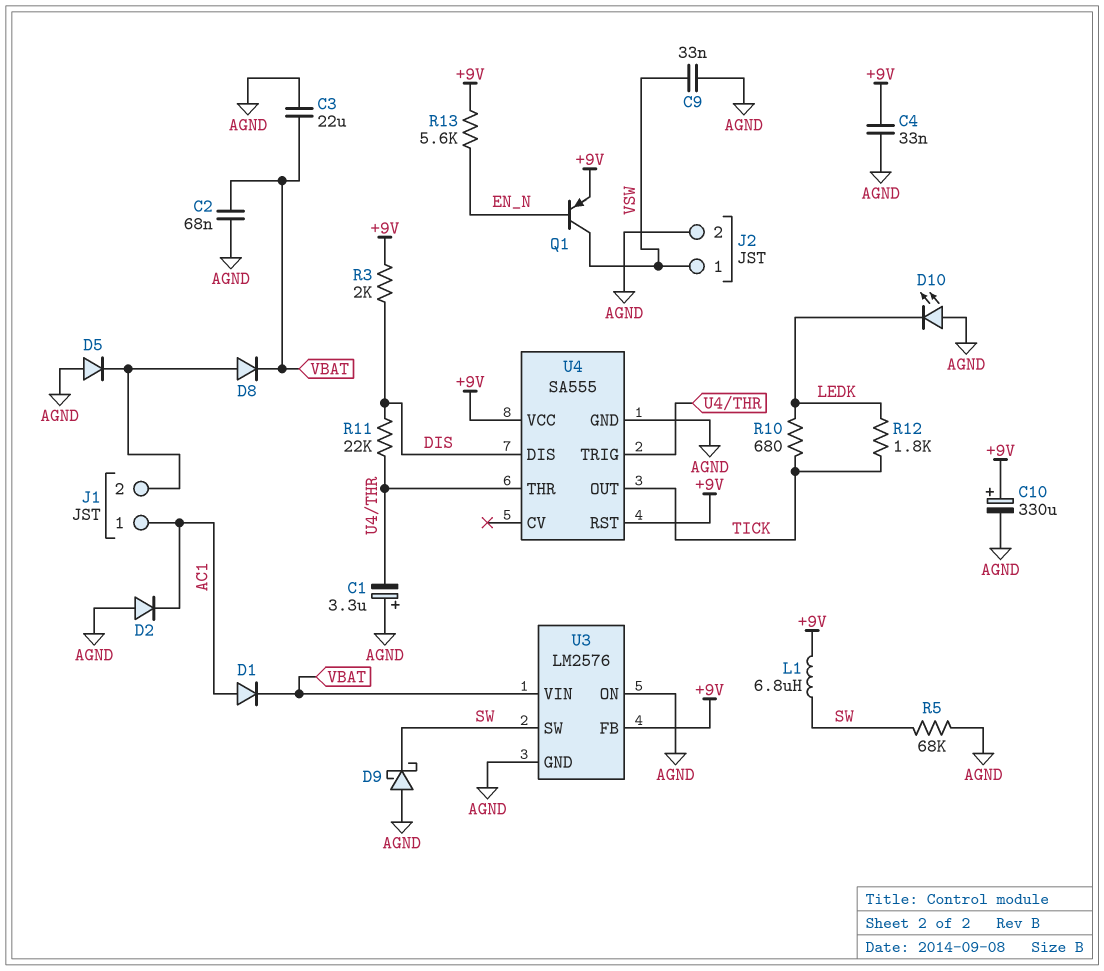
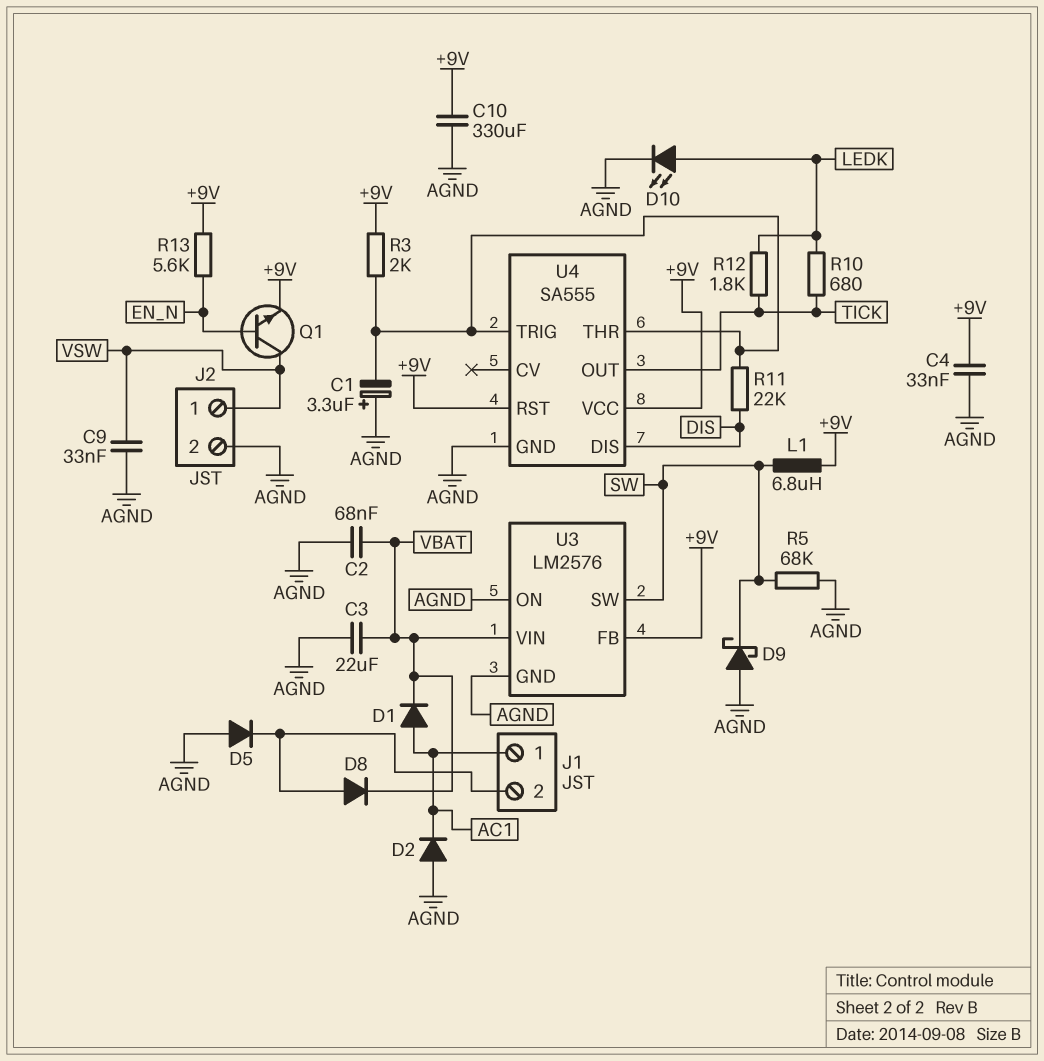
C10: 330uF (plus +9V, minus AGND) -> 330uF (+9V, AGND)
D10: LED (A AGND, K LEDK) -> LED (A LEDK, K AGND)
Q1: PNP (B EN_N, C VSW, E +9V) -> NPN (B EN_N, C VSW, E +9V)
R3: 2k (+9V, DIS) -> 2k (+9V, U4/THR)

